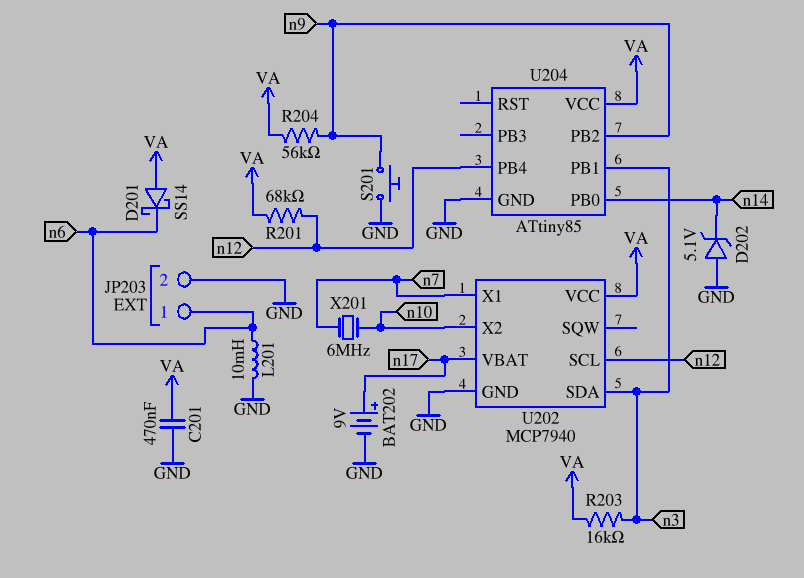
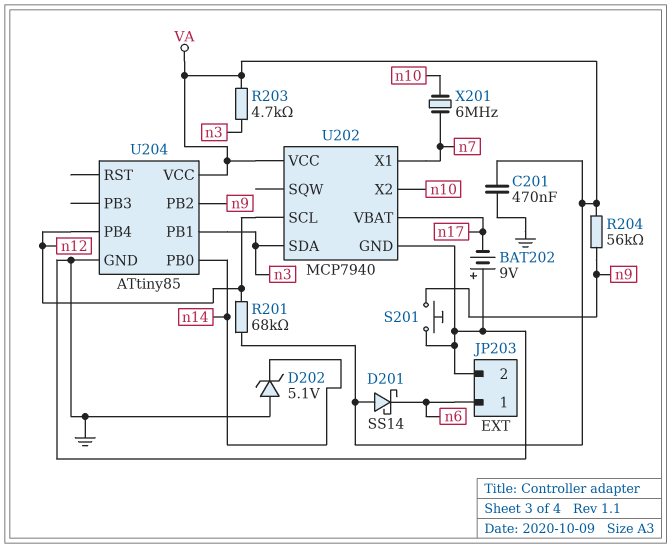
BAT202: 9V (plus n17, minus GND) -> 9V (plus GND, minus n17)
L201: 10mH (GND, n6) -> none
R203: 16k (VA, n3) -> 4.7k (VA, n3)

